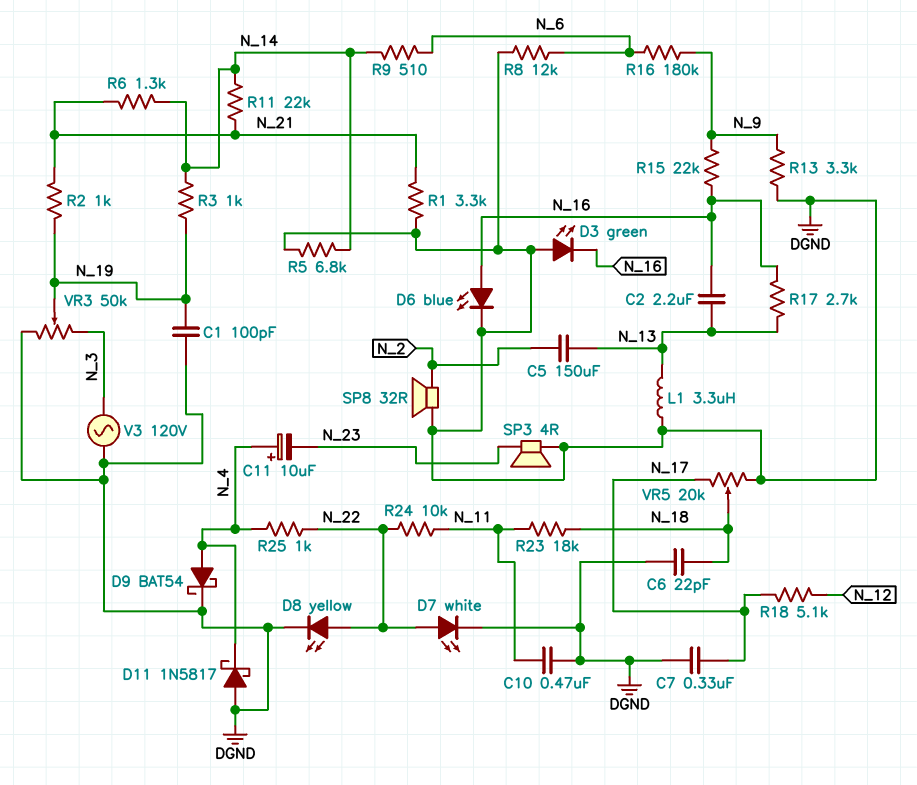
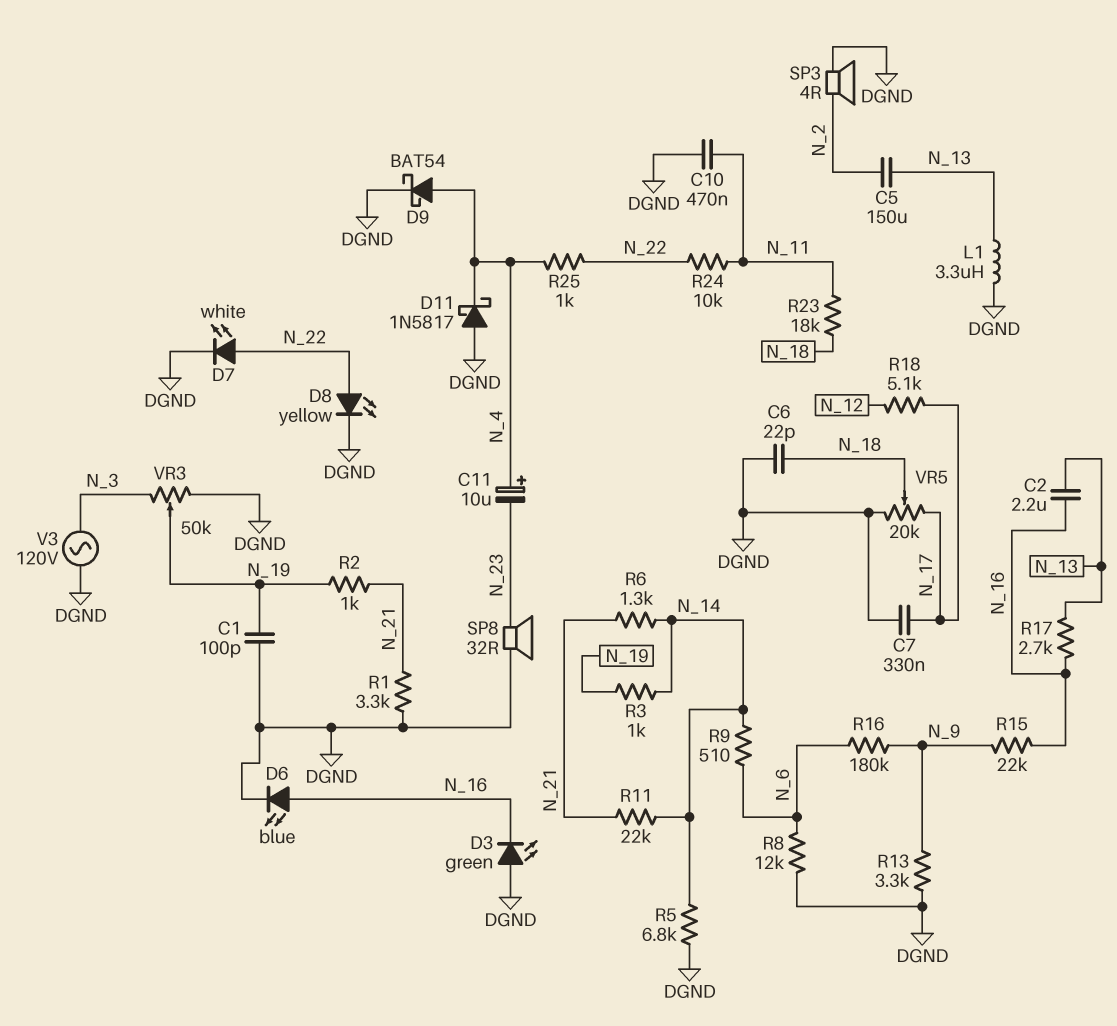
SP3: speaker 4R (DGND, N_23) -> speaker 4R (DGND, N_2)
SP8: speaker 32R (DGND, N_2) -> speaker 32R (DGND, N_23)

